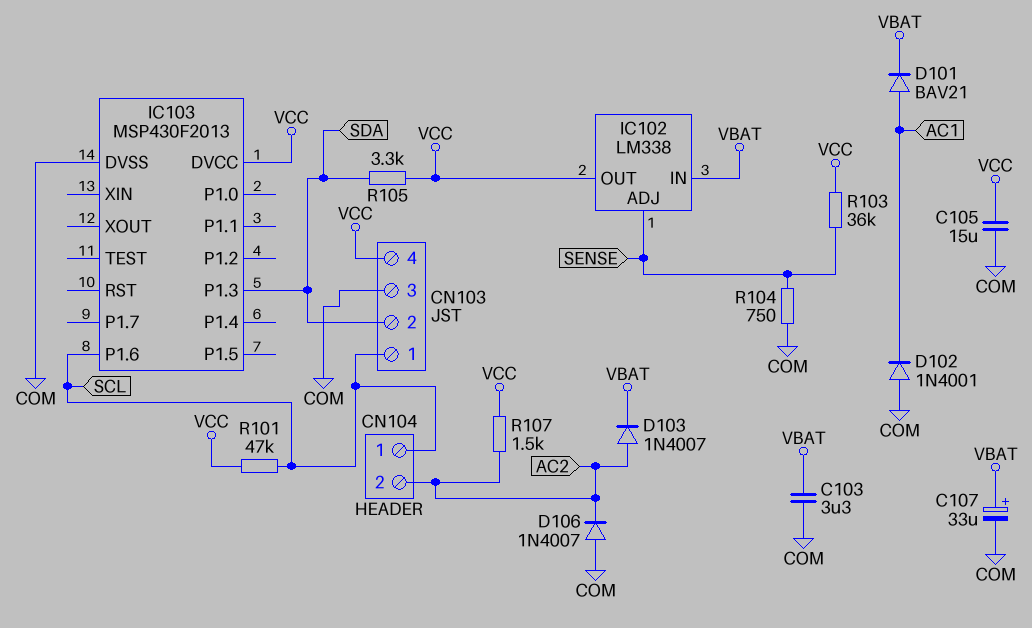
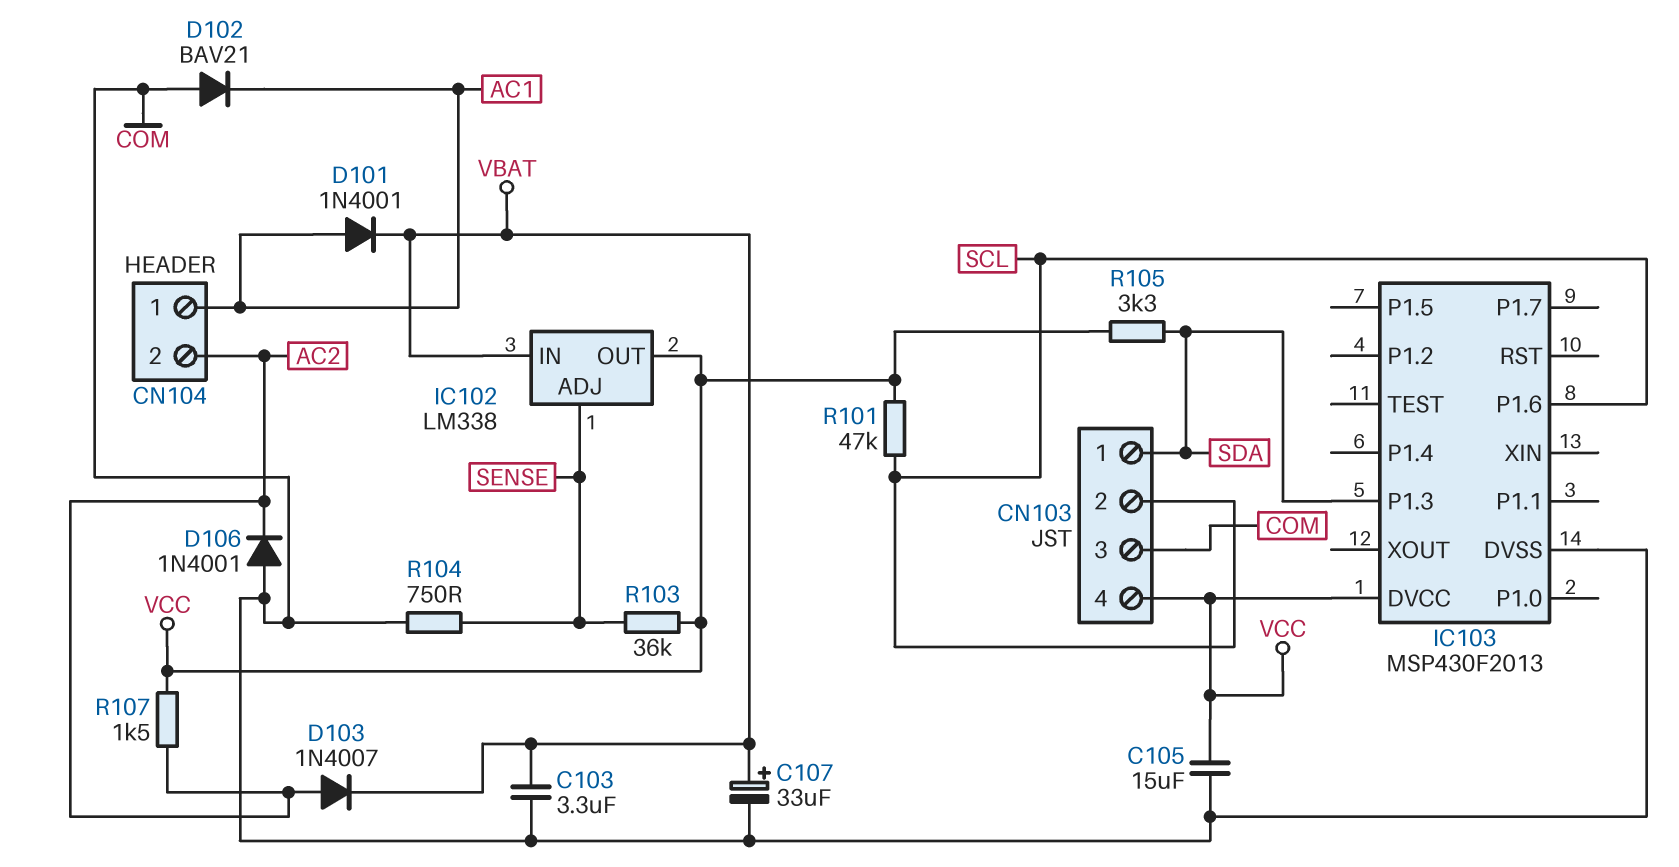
CN103 pin 1: SCL -> SDA
CN103 pin 2: SDA -> SCL
CN104 pin 1: SCL -> AC1
D101: diode BAV21 (A AC1, K VBAT) -> diode 1N4001 (A AC1, K VBAT)
D102: diode 1N4001 (A COM, K AC1) -> diode BAV21 (A COM, K AC1)
D106: diode 1N4007 (A COM, K AC2) -> diode 1N4001 (A COM, K AC2)

